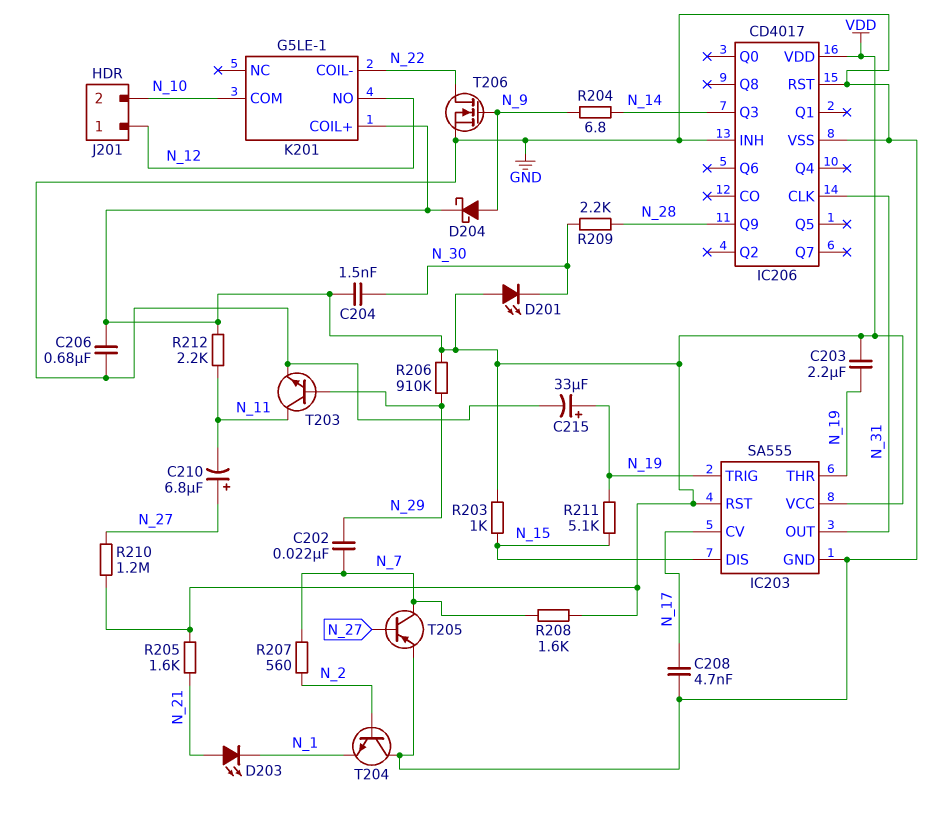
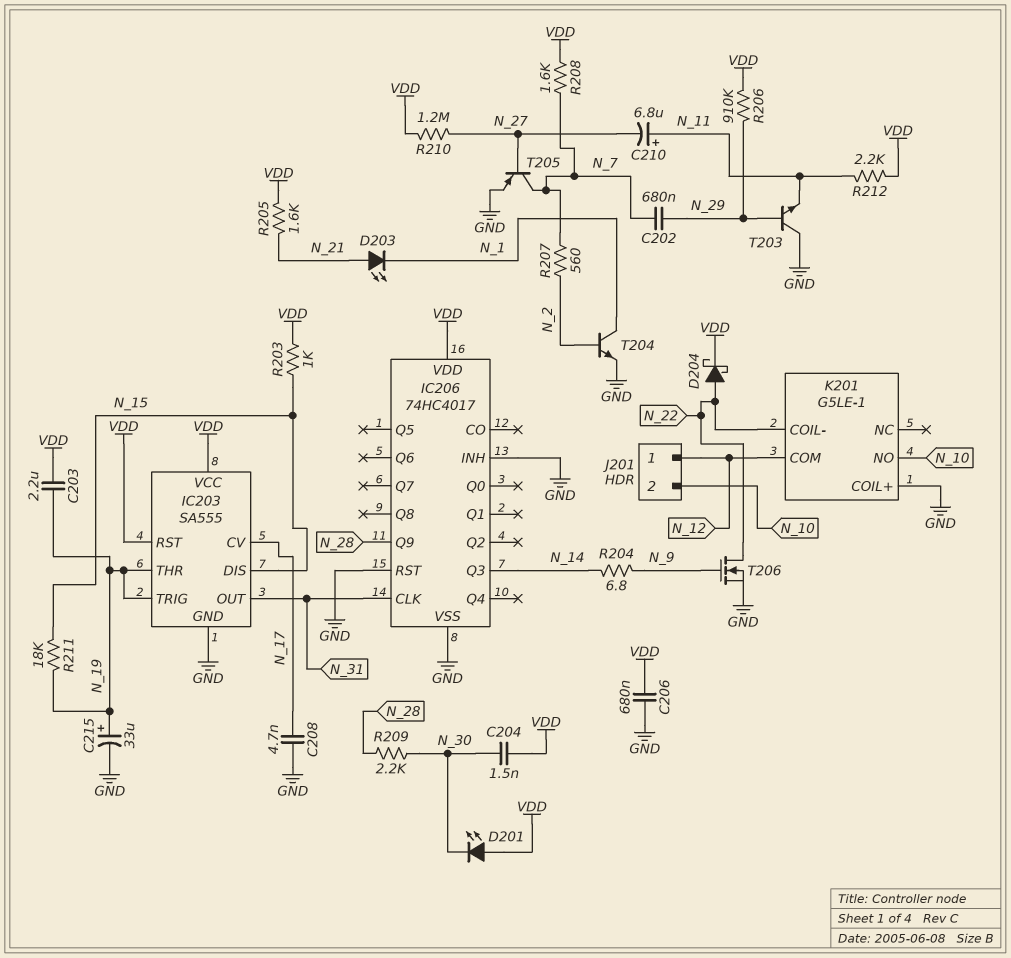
C202: 22nF (N_7, N_29) -> 680nF (N_7, N_29)
C210: 6.8uF (plus N_27, minus N_11) -> 6.8uF (plus N_11, minus N_27)
D204: schottky (A N_9, K VDD) -> schottky (A N_22, K VDD)
IC206: CD4017 -> 74HC4017
K201 pin COIL+: VDD -> GND
K201 pin COM: N_10 -> N_12
K201 pin NO: N_12 -> N_10
R211: 5.1k (N_15, N_19) -> 18k (N_15, N_19)
T203: NPN (B N_29, C N_11, E GND) -> NPN (B N_29, C GND, E N_11)
T204: NPN (B N_2, C GND, E N_1) -> NPN (B N_2, C N_1, E GND)

